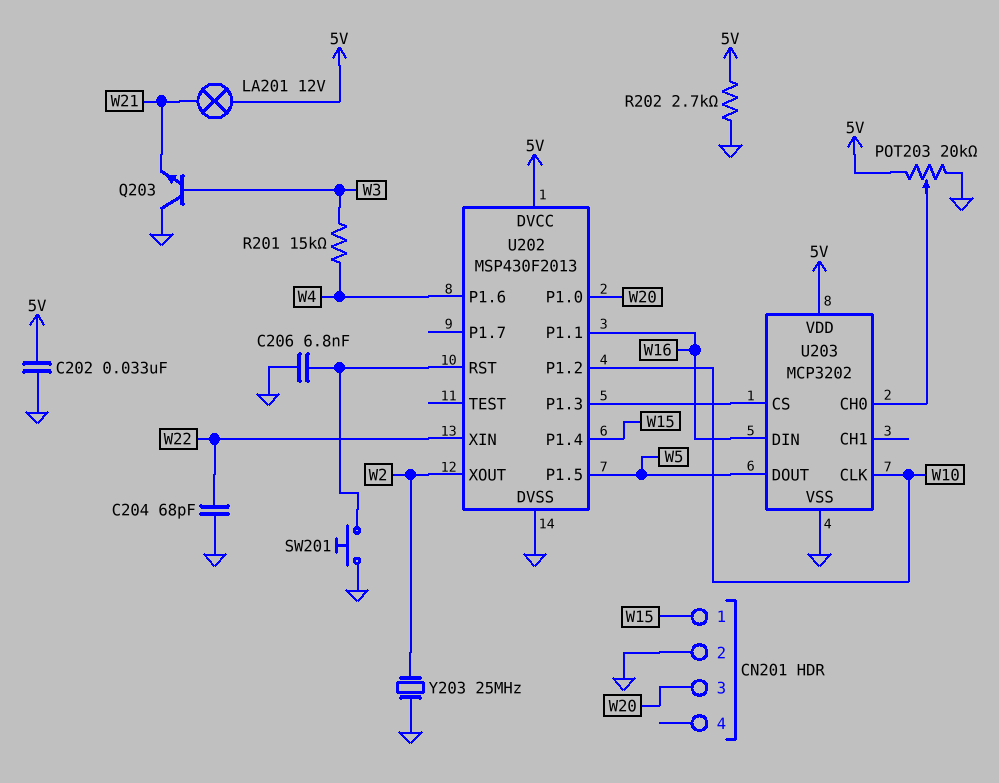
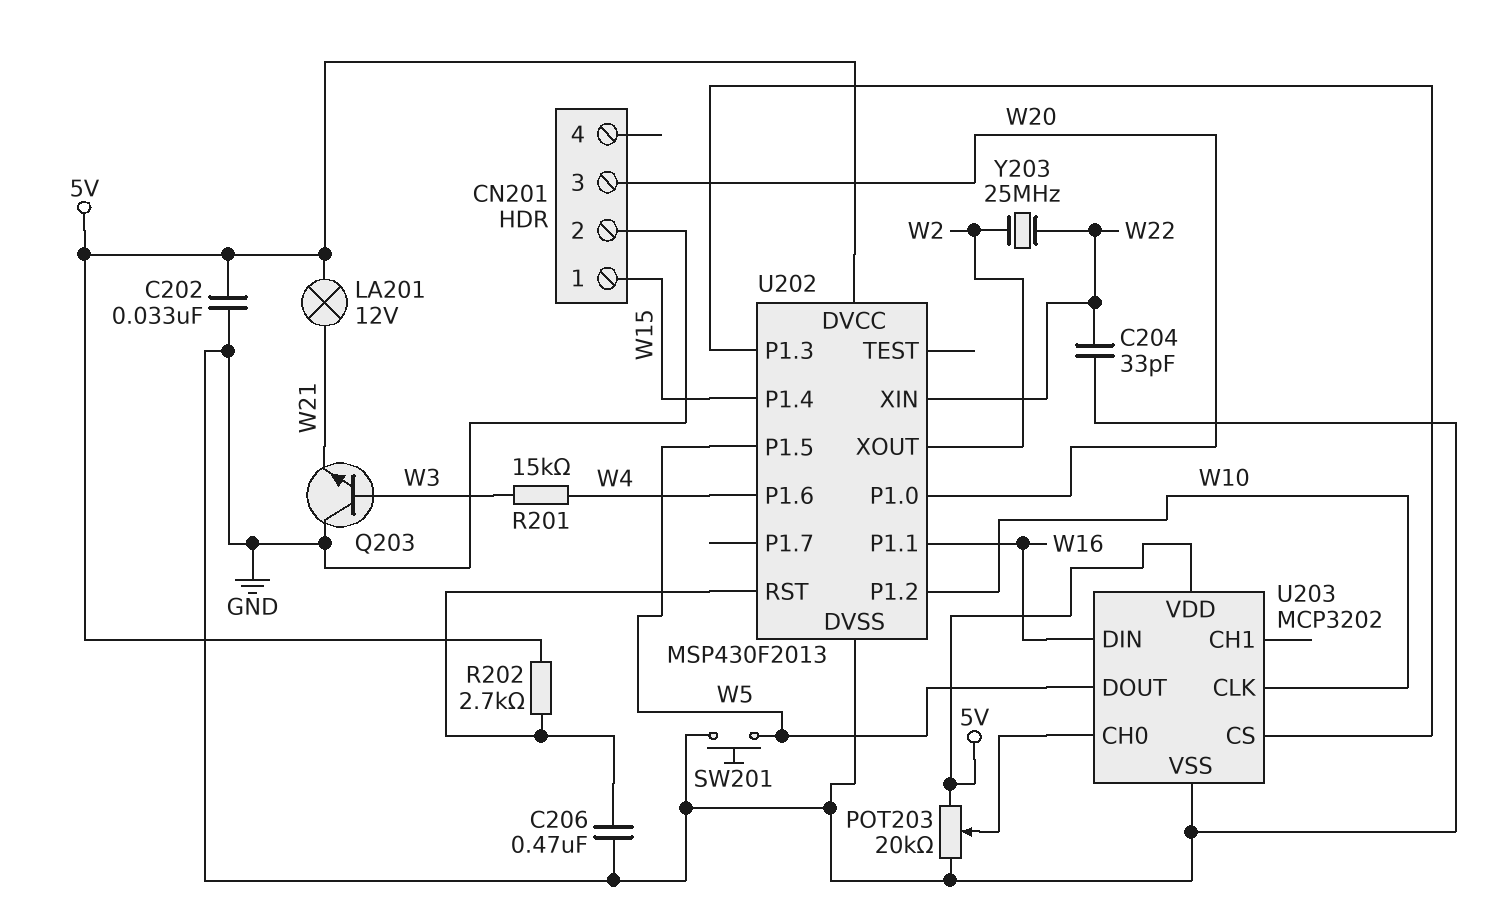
C204: 68pF (GND, W22) -> 33pF (GND, W22)
C206: 6.8nF (GND, U202/RST) -> 470nF (GND, U202/RST)
R202: 2.7k (5V, GND) -> 2.7k (5V, U202/RST)
SW201: button (GND, U202/RST) -> button (GND, W5)
Y203: 25MHz (GND, W2) -> 25MHz (W2, W22)

